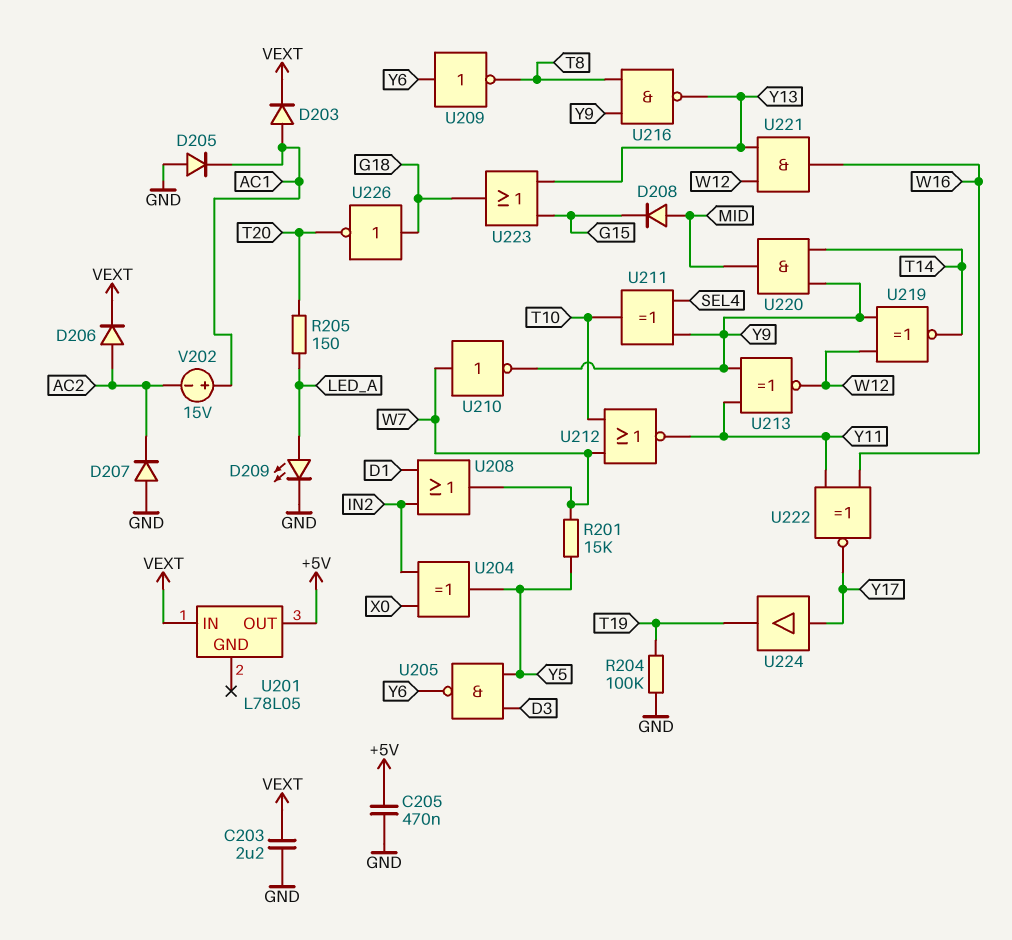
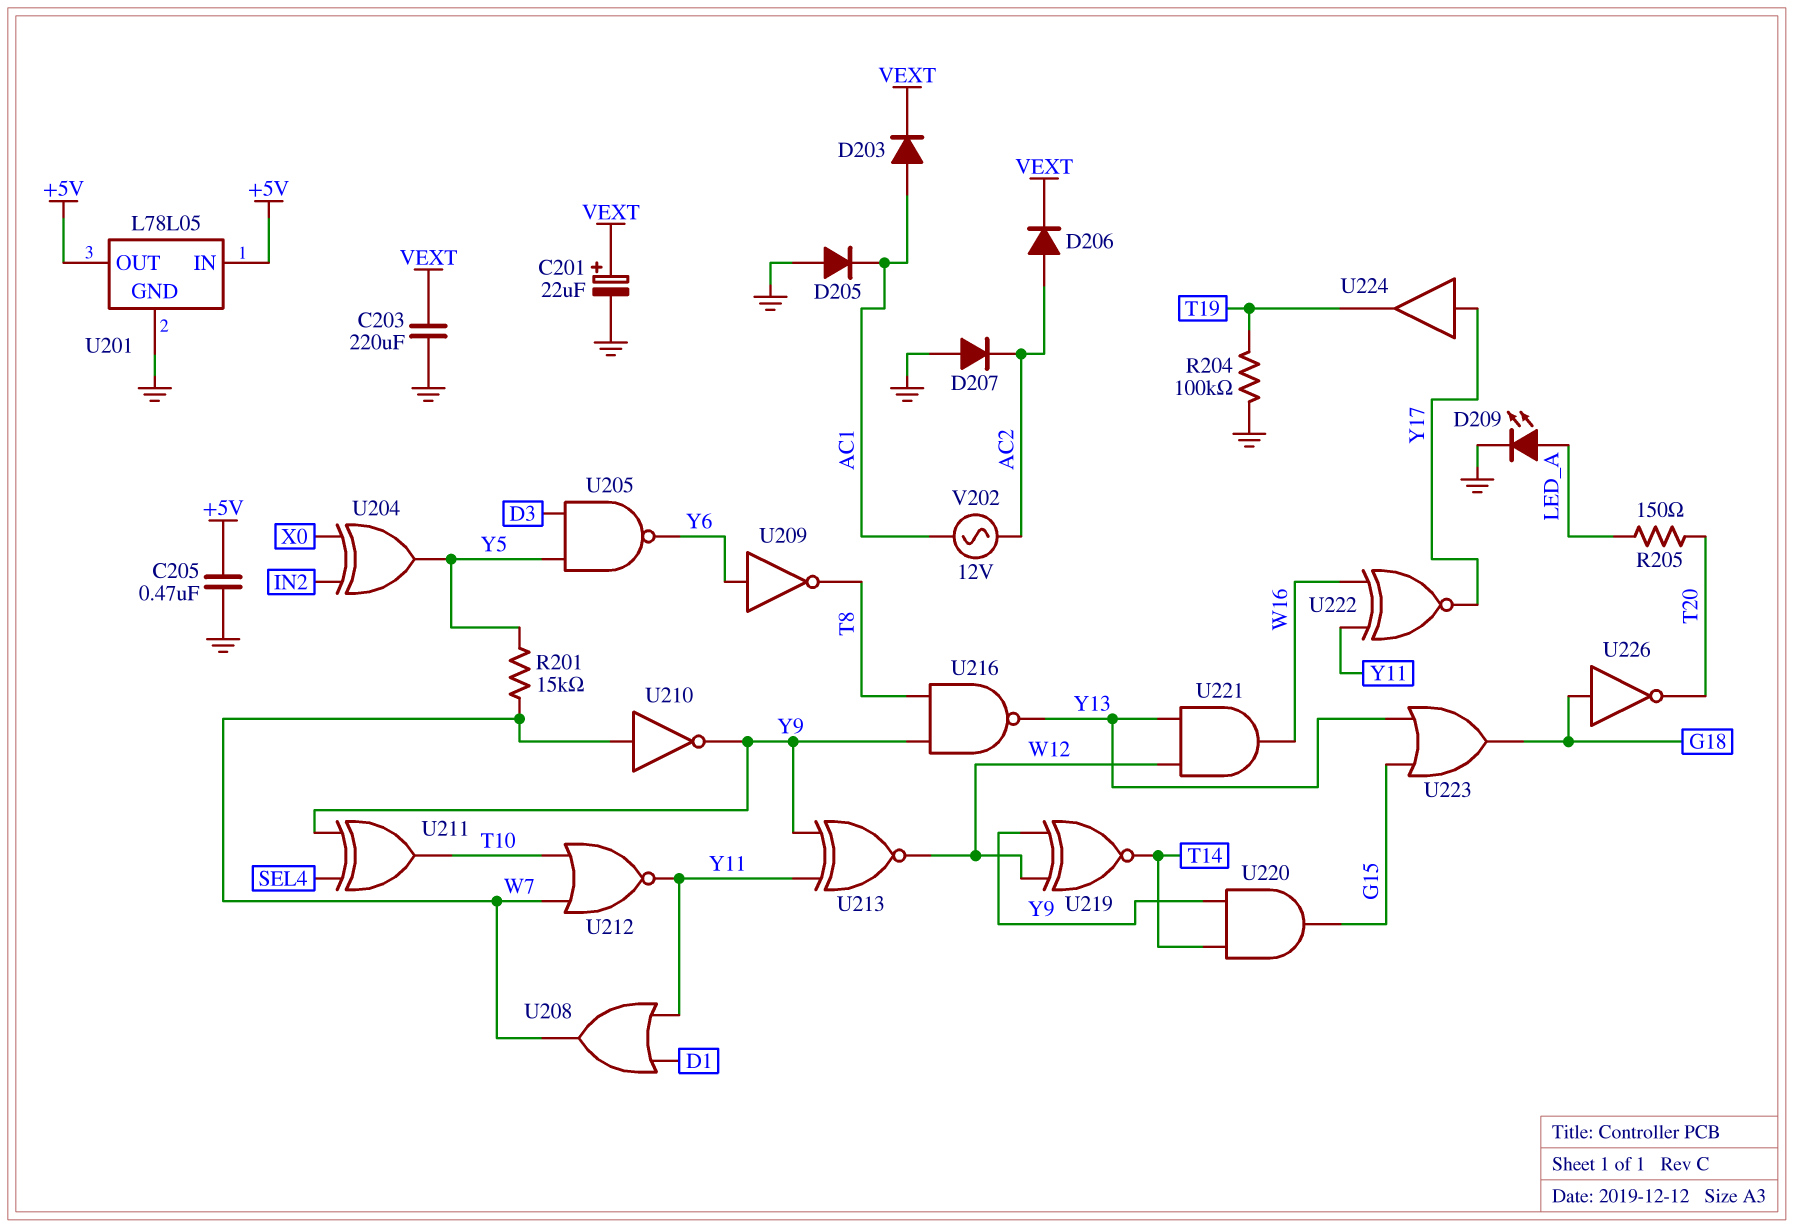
C201: none -> 22uF (plus VEXT, minus GND)
C203: 2.2uF (GND, VEXT) -> 220uF (GND, VEXT)
D208: diode (A MID, K G15) -> none
U201 pin GND: none -> GND
U201 pin IN: VEXT -> +5V
U208: OR (in D1, in IN2, out W7) -> OR (in D1, in Y11, out W7)
U220: AND (in T14, in Y9, out MID) -> AND (in T14, in Y9, out G15)
V202: 15V (plus AC1, minus AC2) -> AC 12V (AC1, AC2)

